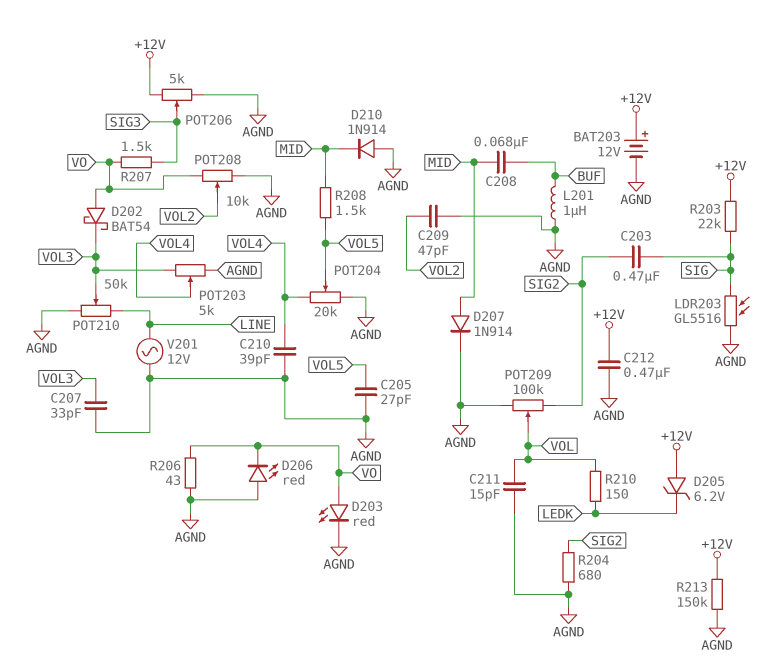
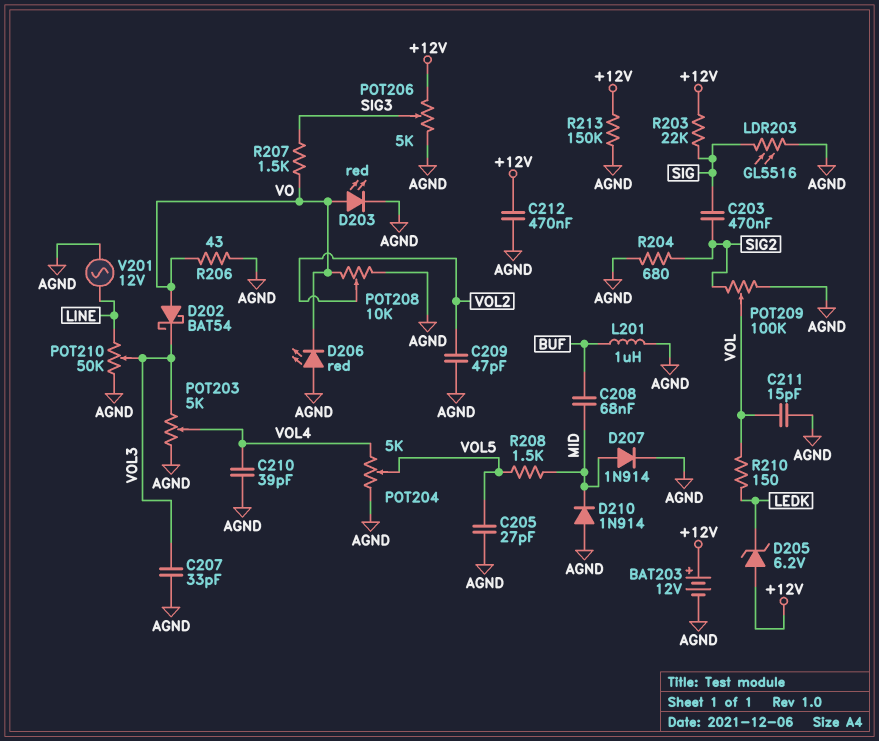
POT204: 20k (AGND, VOL4, wiper VOL5) -> 5k (AGND, VOL4, wiper VOL5)

